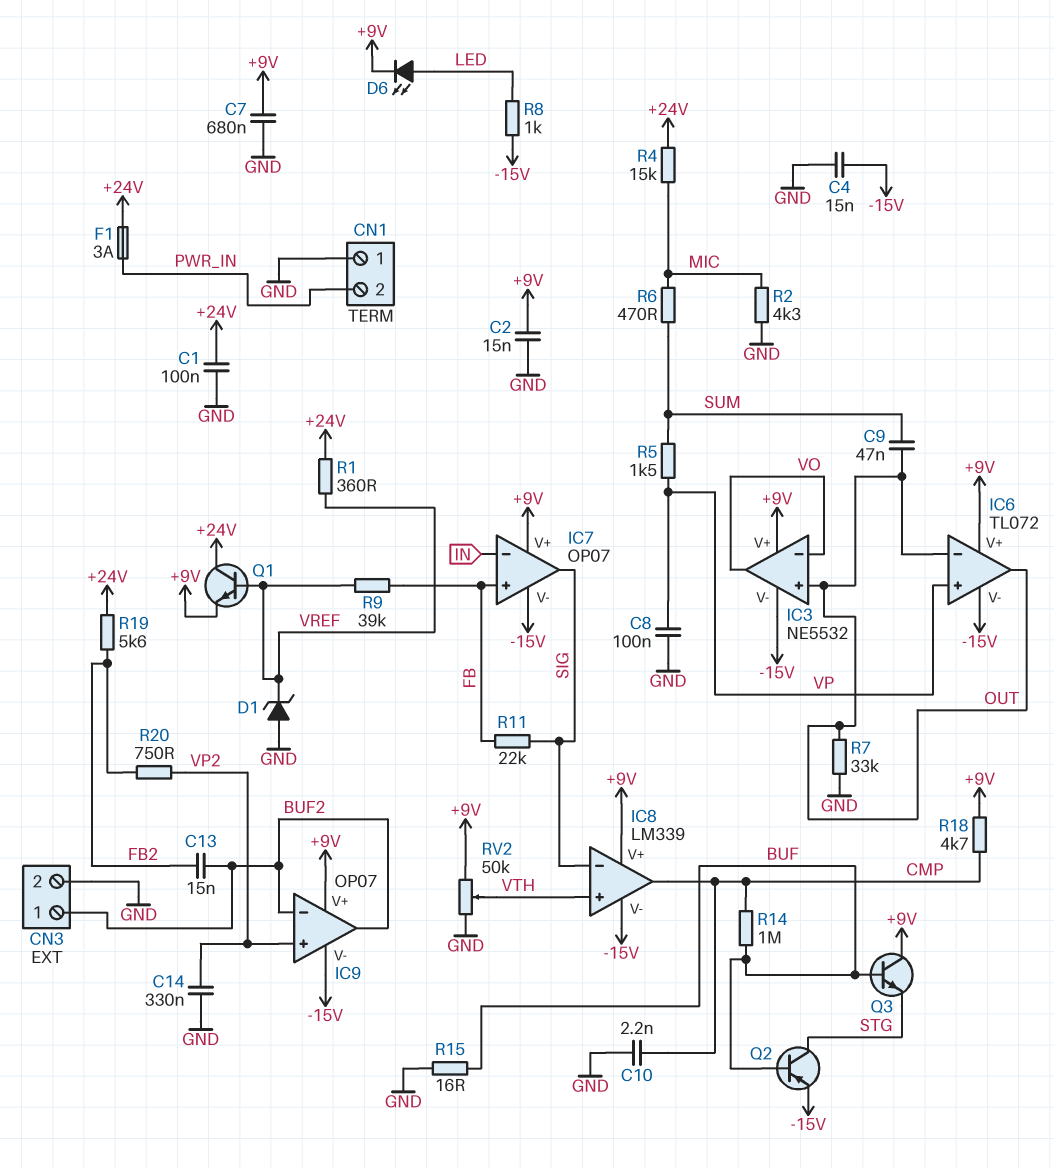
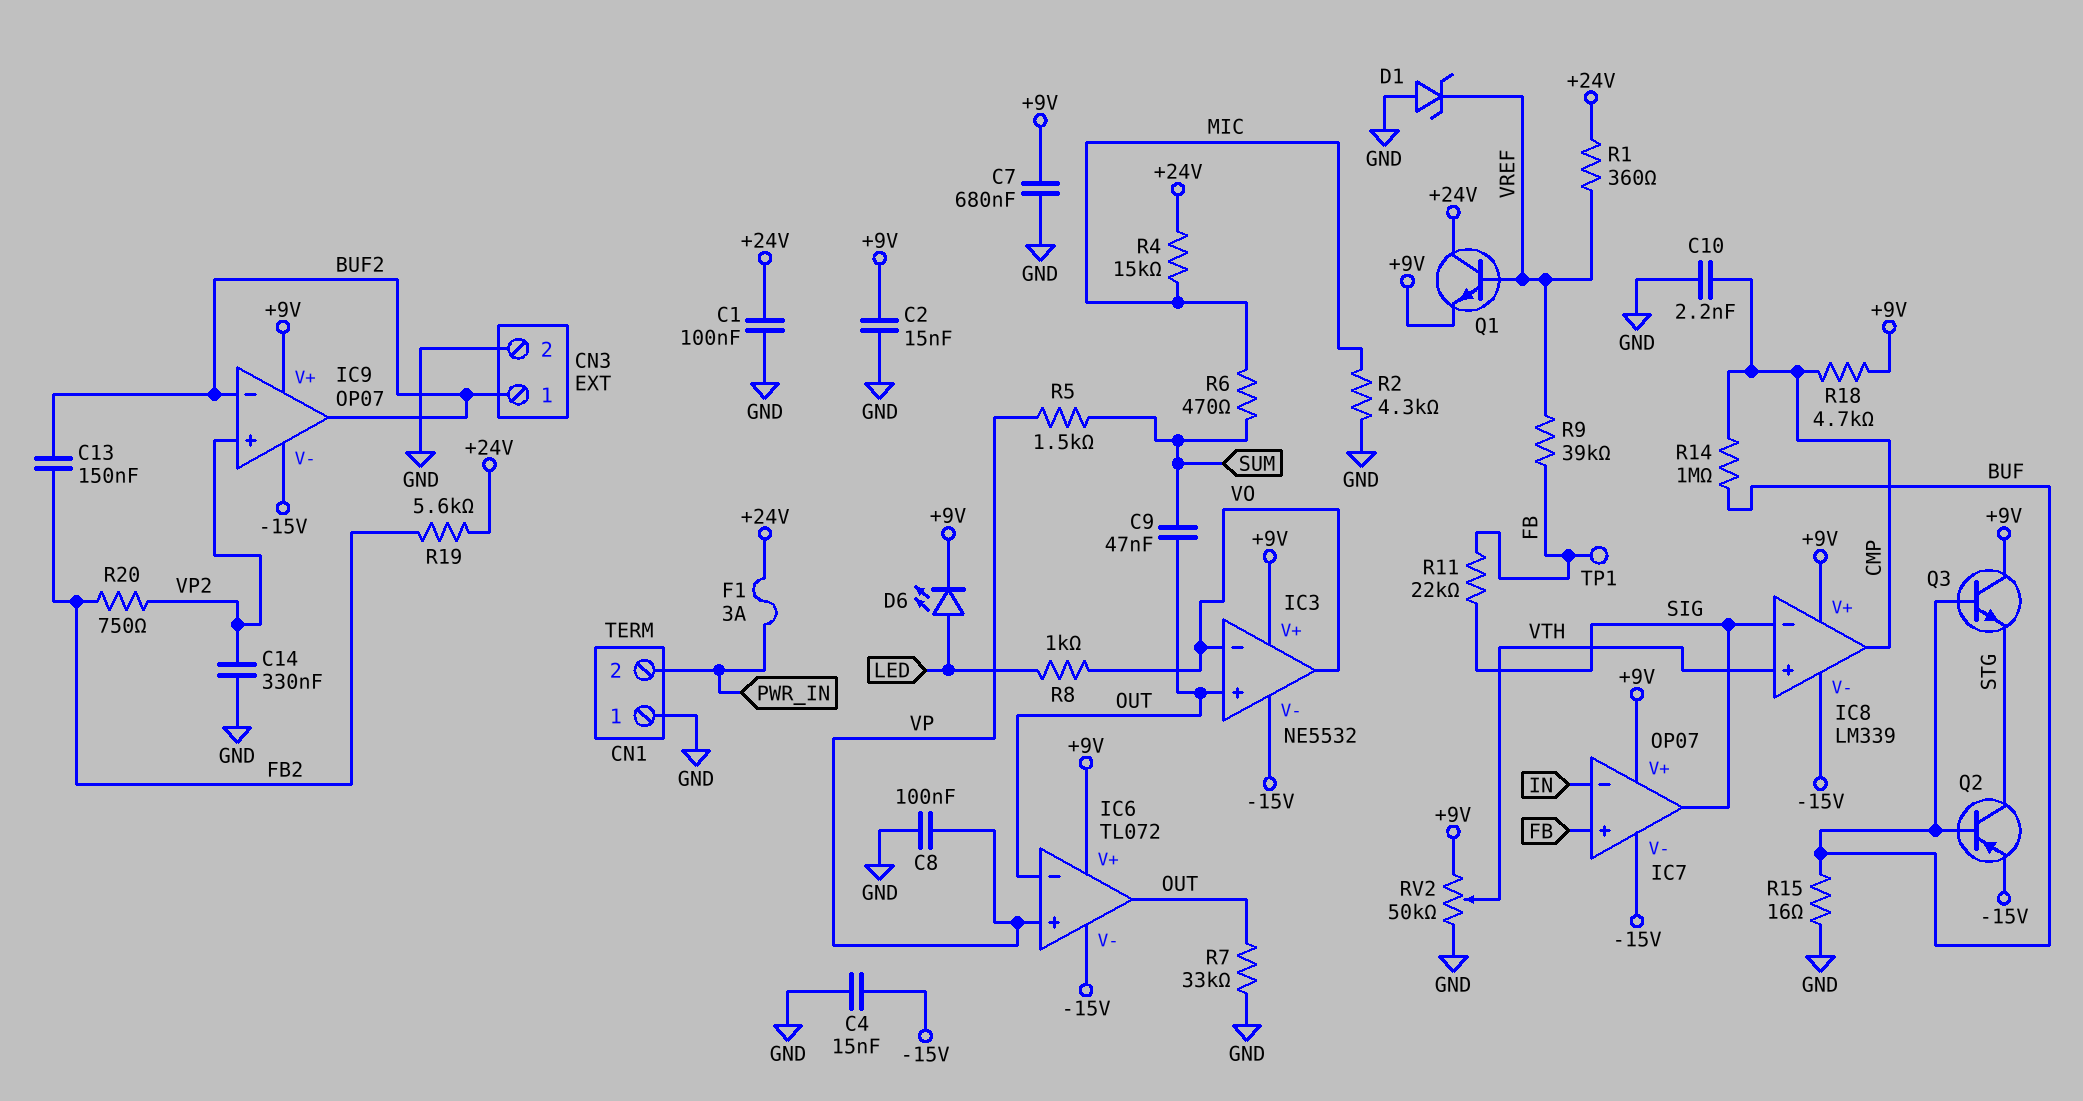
C13: 15nF (BUF2, FB2) -> 150nF (BUF2, FB2)
R8: 1k (-15V, LED) -> 1k (LED, VO)
TP1: none -> test point (FB)

